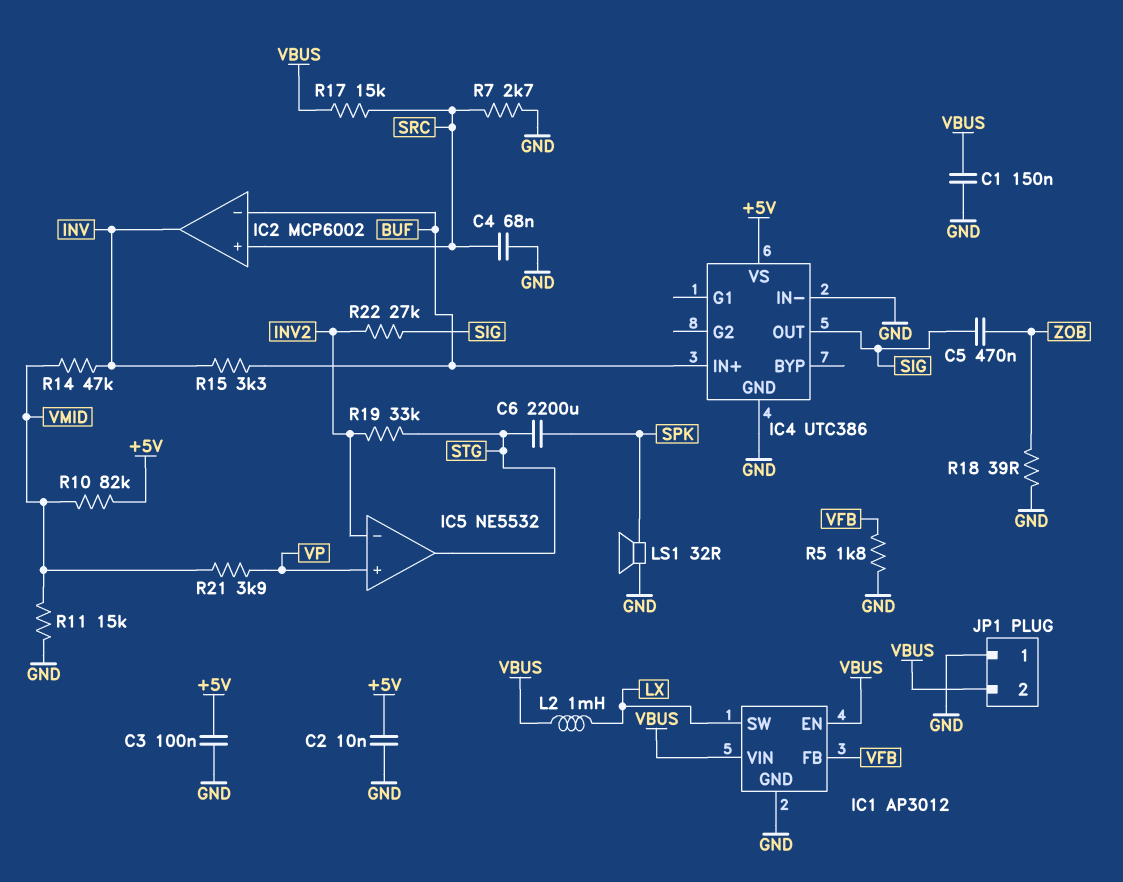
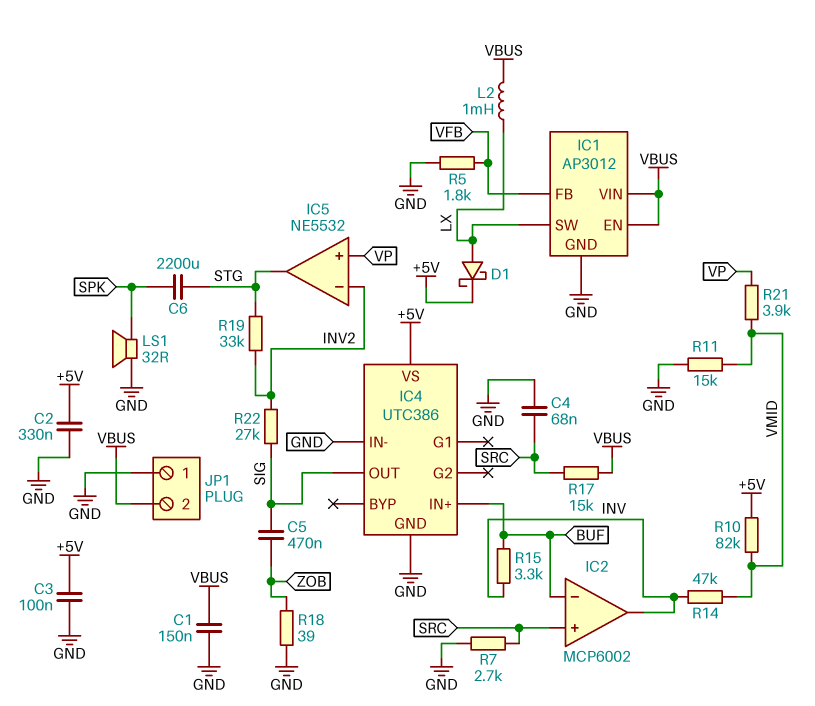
C2: 10nF (+5V, GND) -> 330nF (+5V, GND)
D1: none -> schottky (A LX, K +5V)

